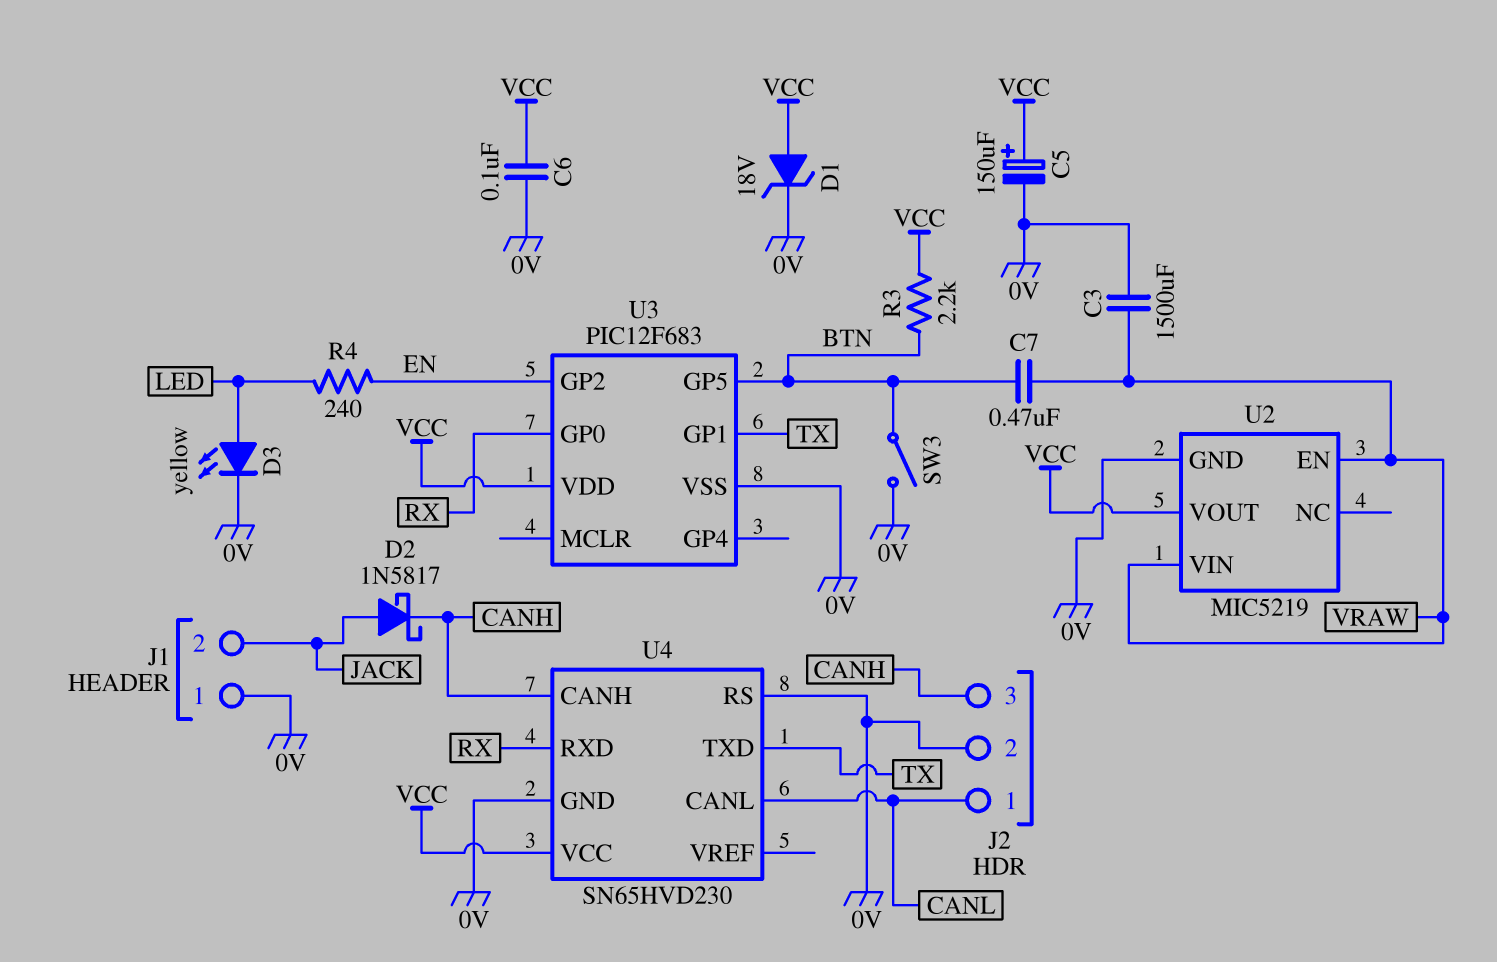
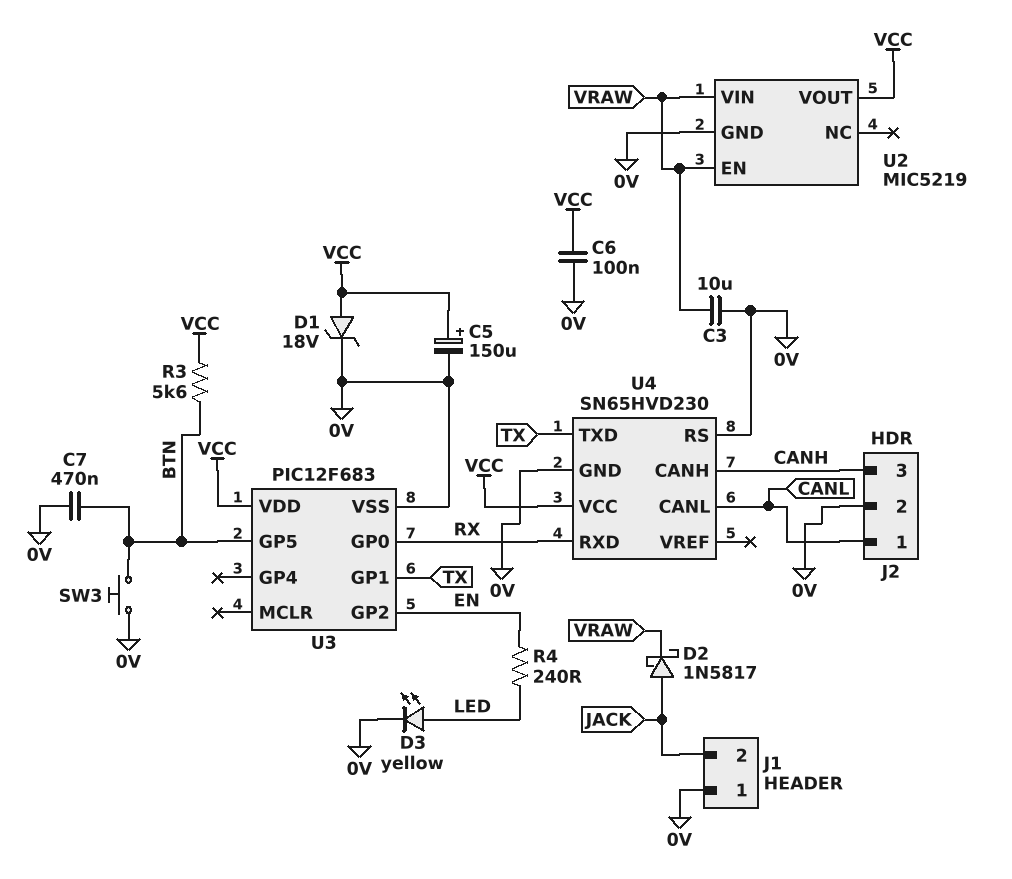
C3: 1500uF (0V, VRAW) -> 10uF (0V, VRAW)
C7: 470nF (BTN, VRAW) -> 470nF (0V, BTN)
D2: schottky 1N5817 (A JACK, K CANH) -> schottky 1N5817 (A JACK, K VRAW)
R3: 2.2k (BTN, VCC) -> 5.6k (BTN, VCC)
SW3: switch (0V, BTN) -> button (0V, BTN)

